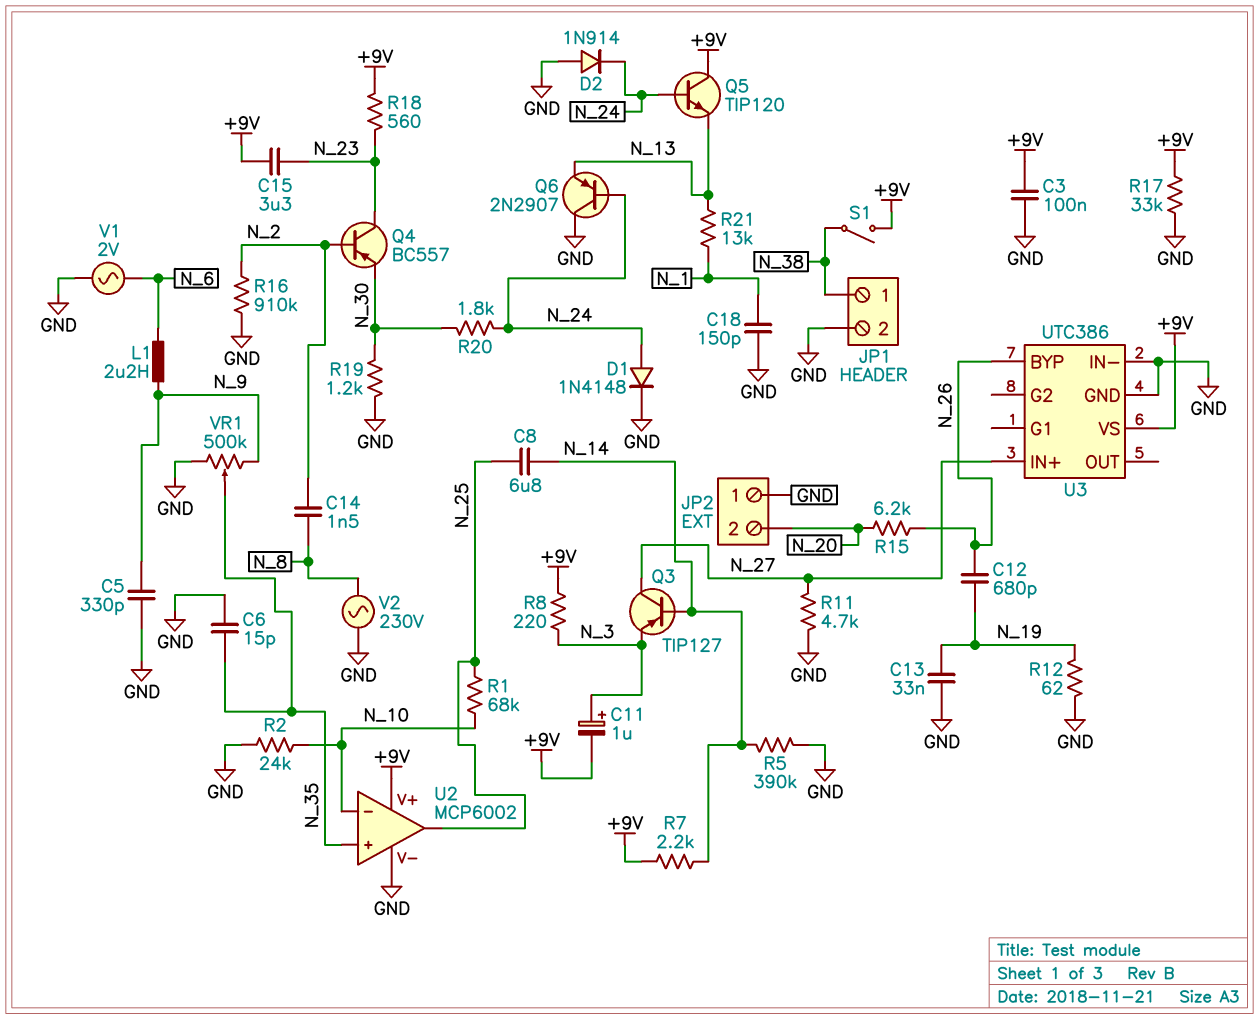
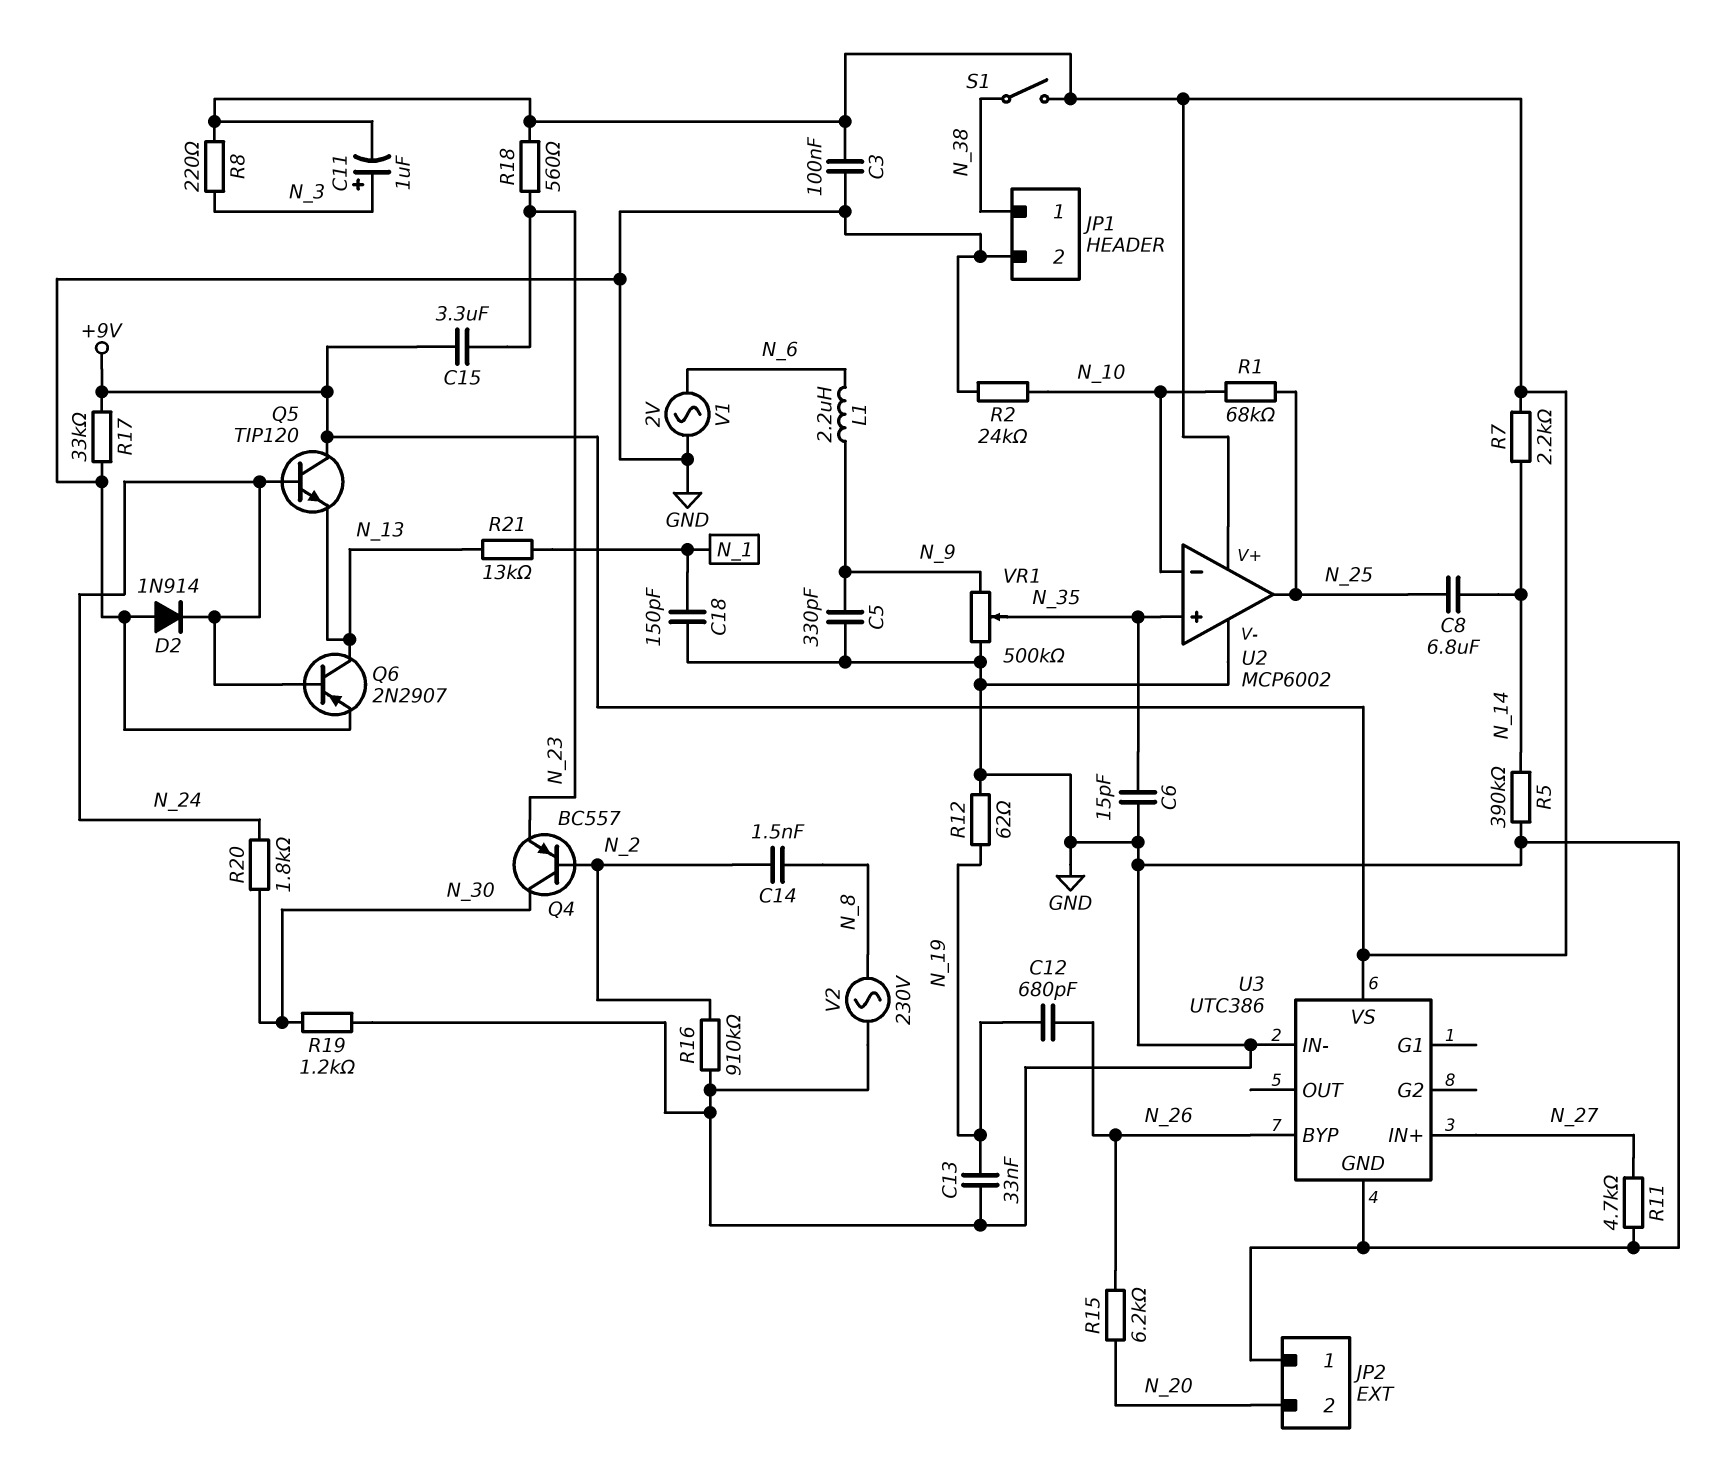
D1: diode 1N4148 (A N_24, K GND) -> none
Q3: PNP TIP127 (B N_14, C N_27, E N_3) -> none
Q4: PNP BC557 (B N_2, C N_23, E N_30) -> PNP BC557 (B N_2, C N_30, E N_23)
Q6: PNP 2N2907 (B N_24, C GND, E N_13) -> PNP 2N2907 (B N_24, C N_13, E GND)

